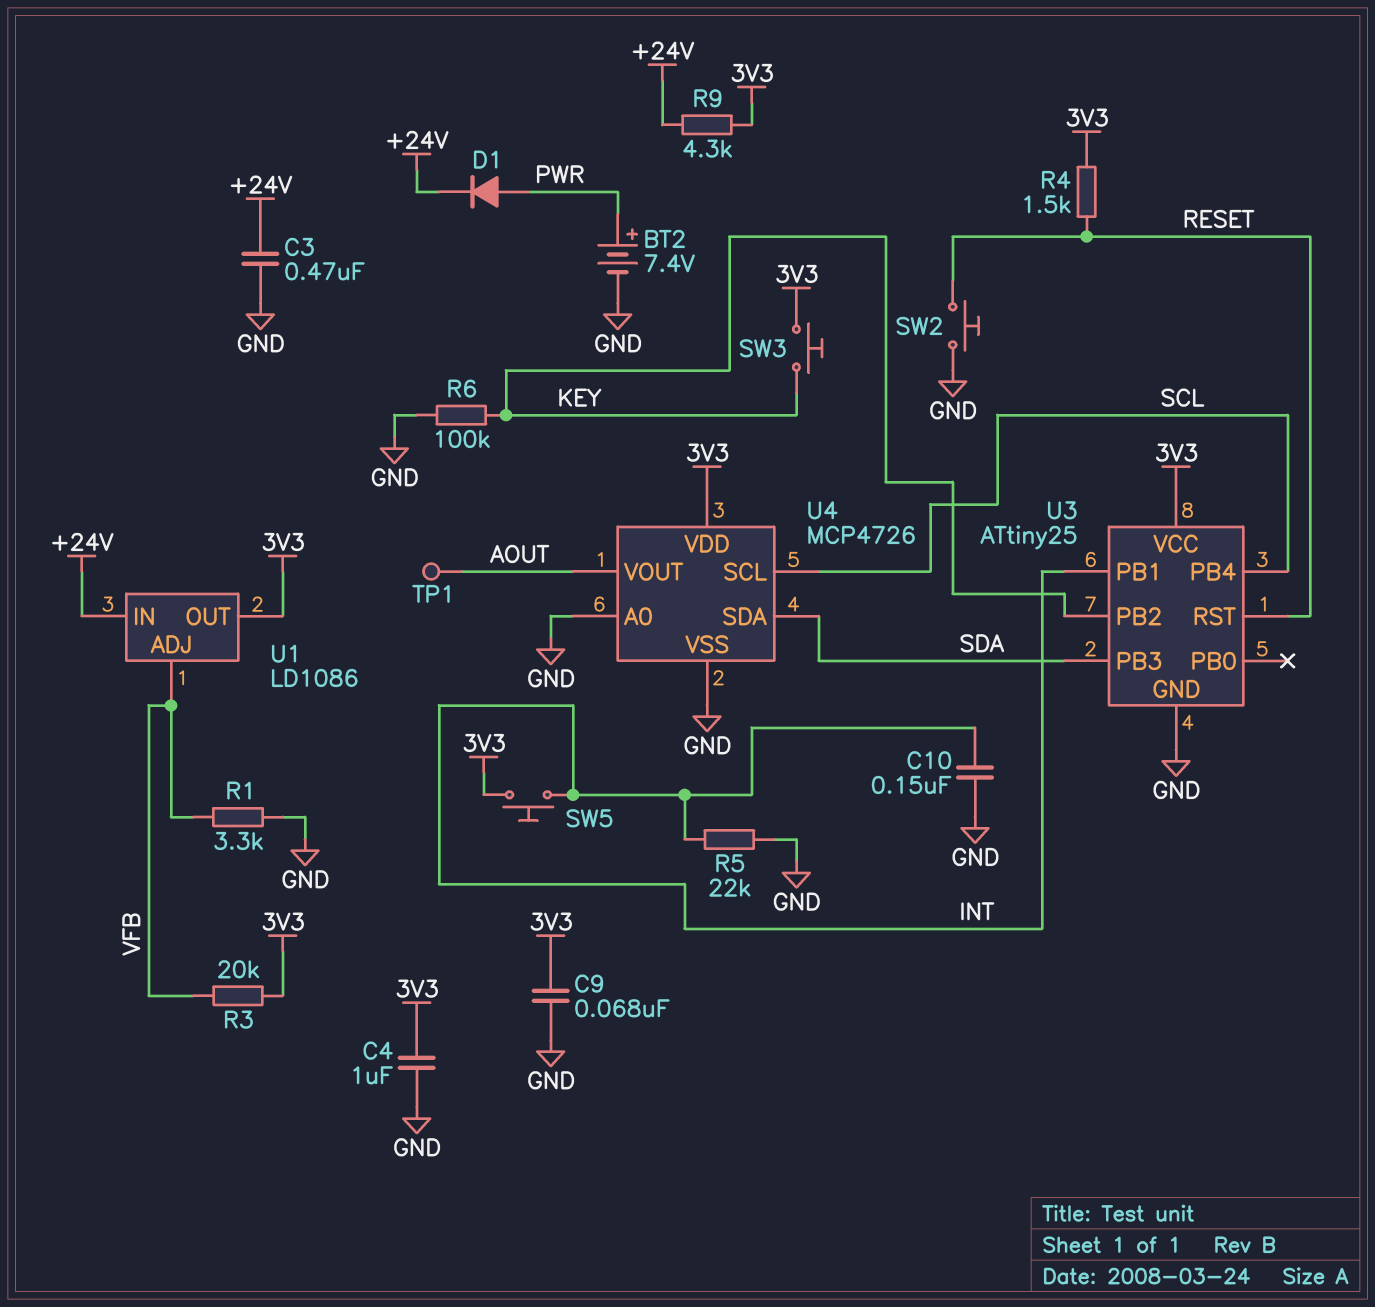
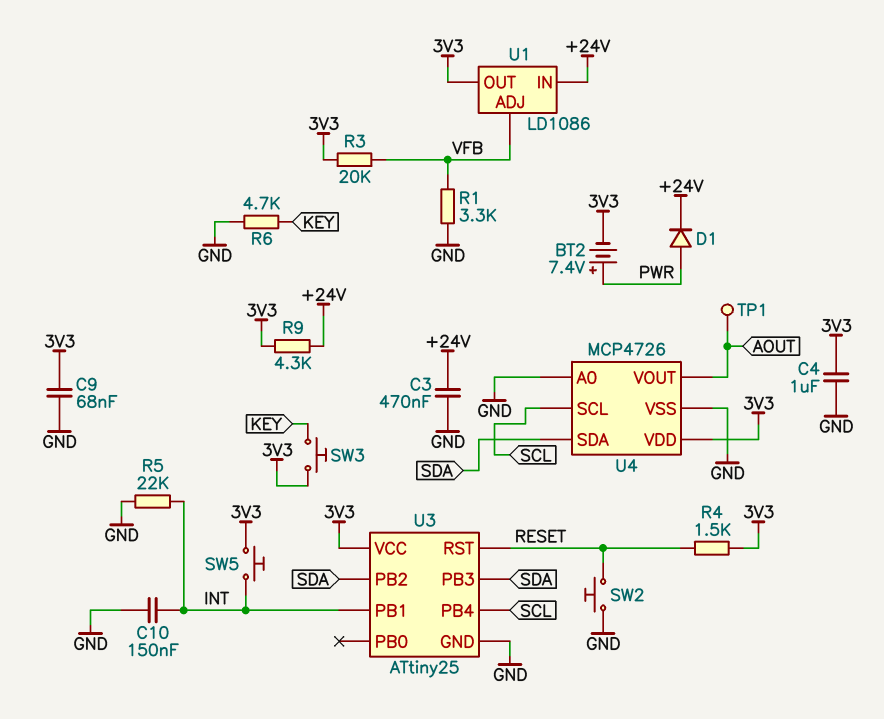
BT2: 7.4V (plus PWR, minus GND) -> 7.4V (plus PWR, minus 3V3)
R6: 100k (GND, KEY) -> 4.7k (GND, KEY)
U3 pin PB2: KEY -> SDA

